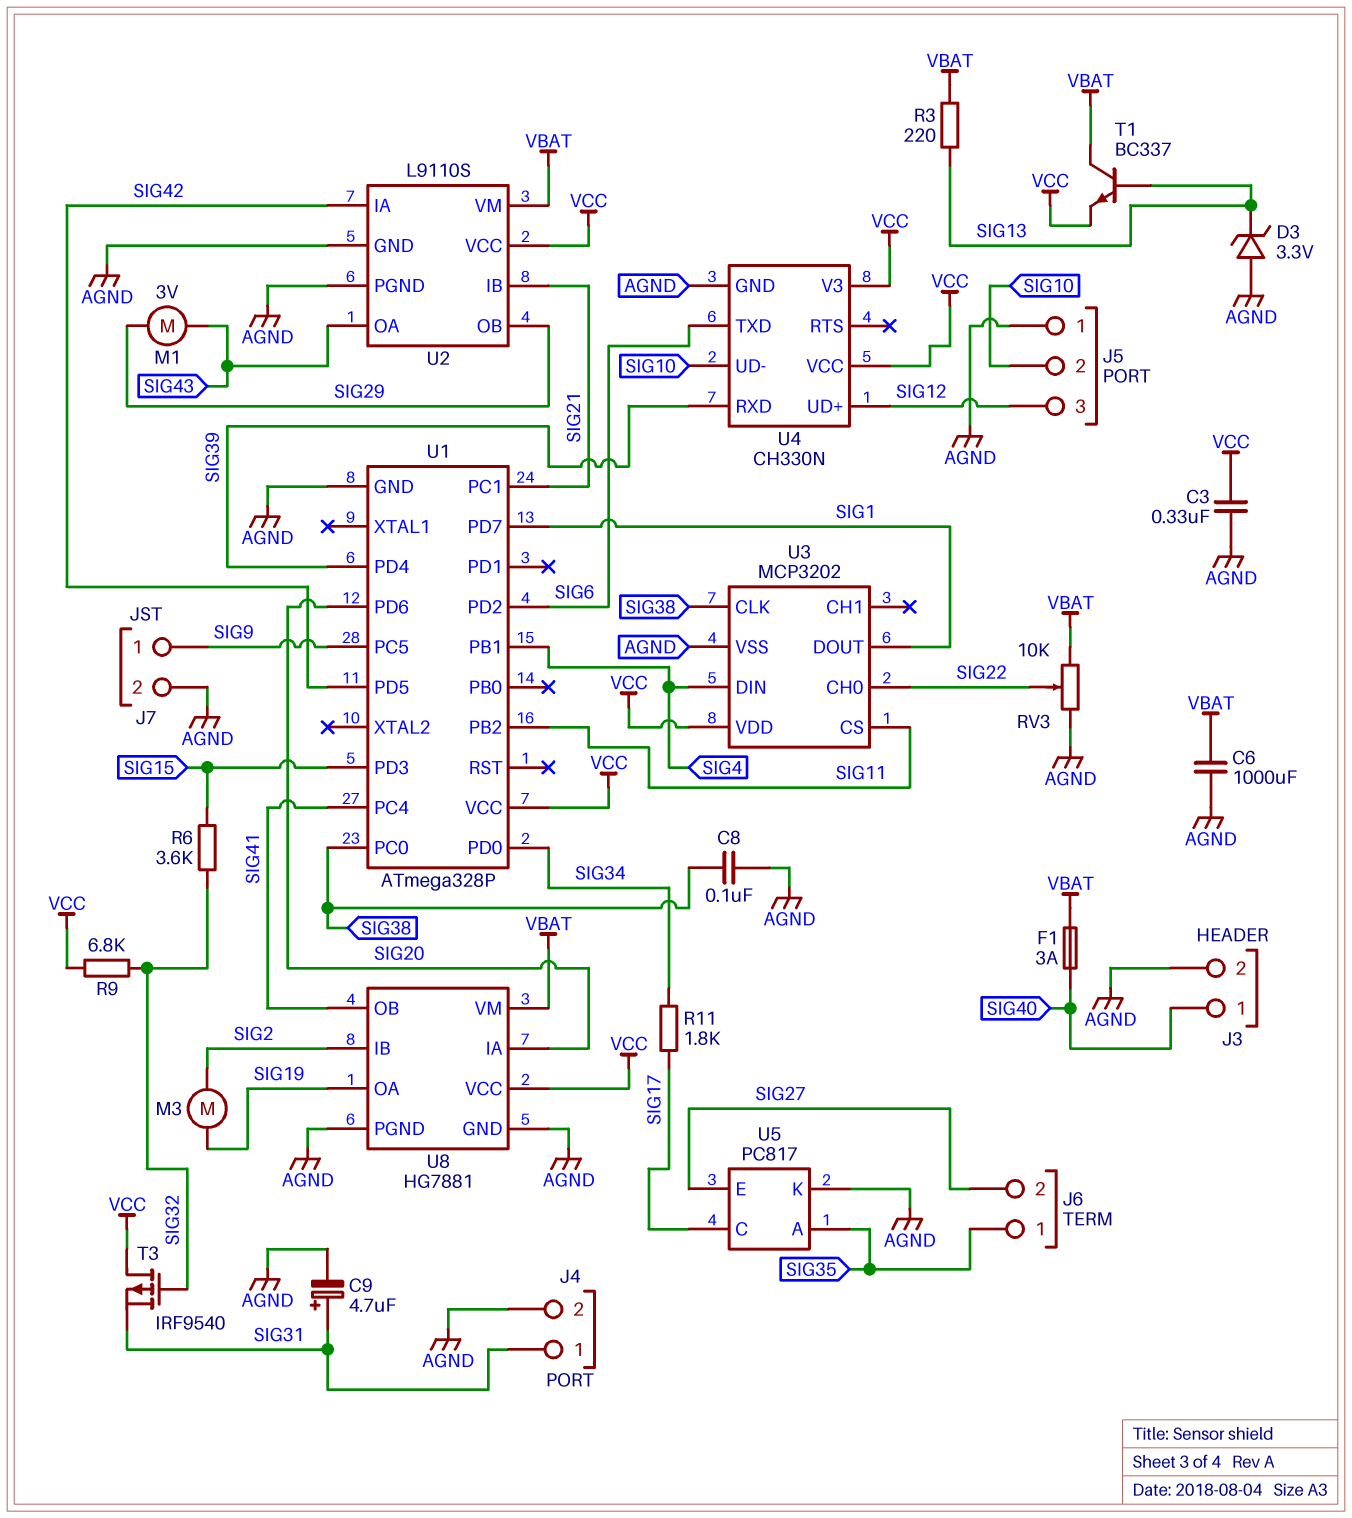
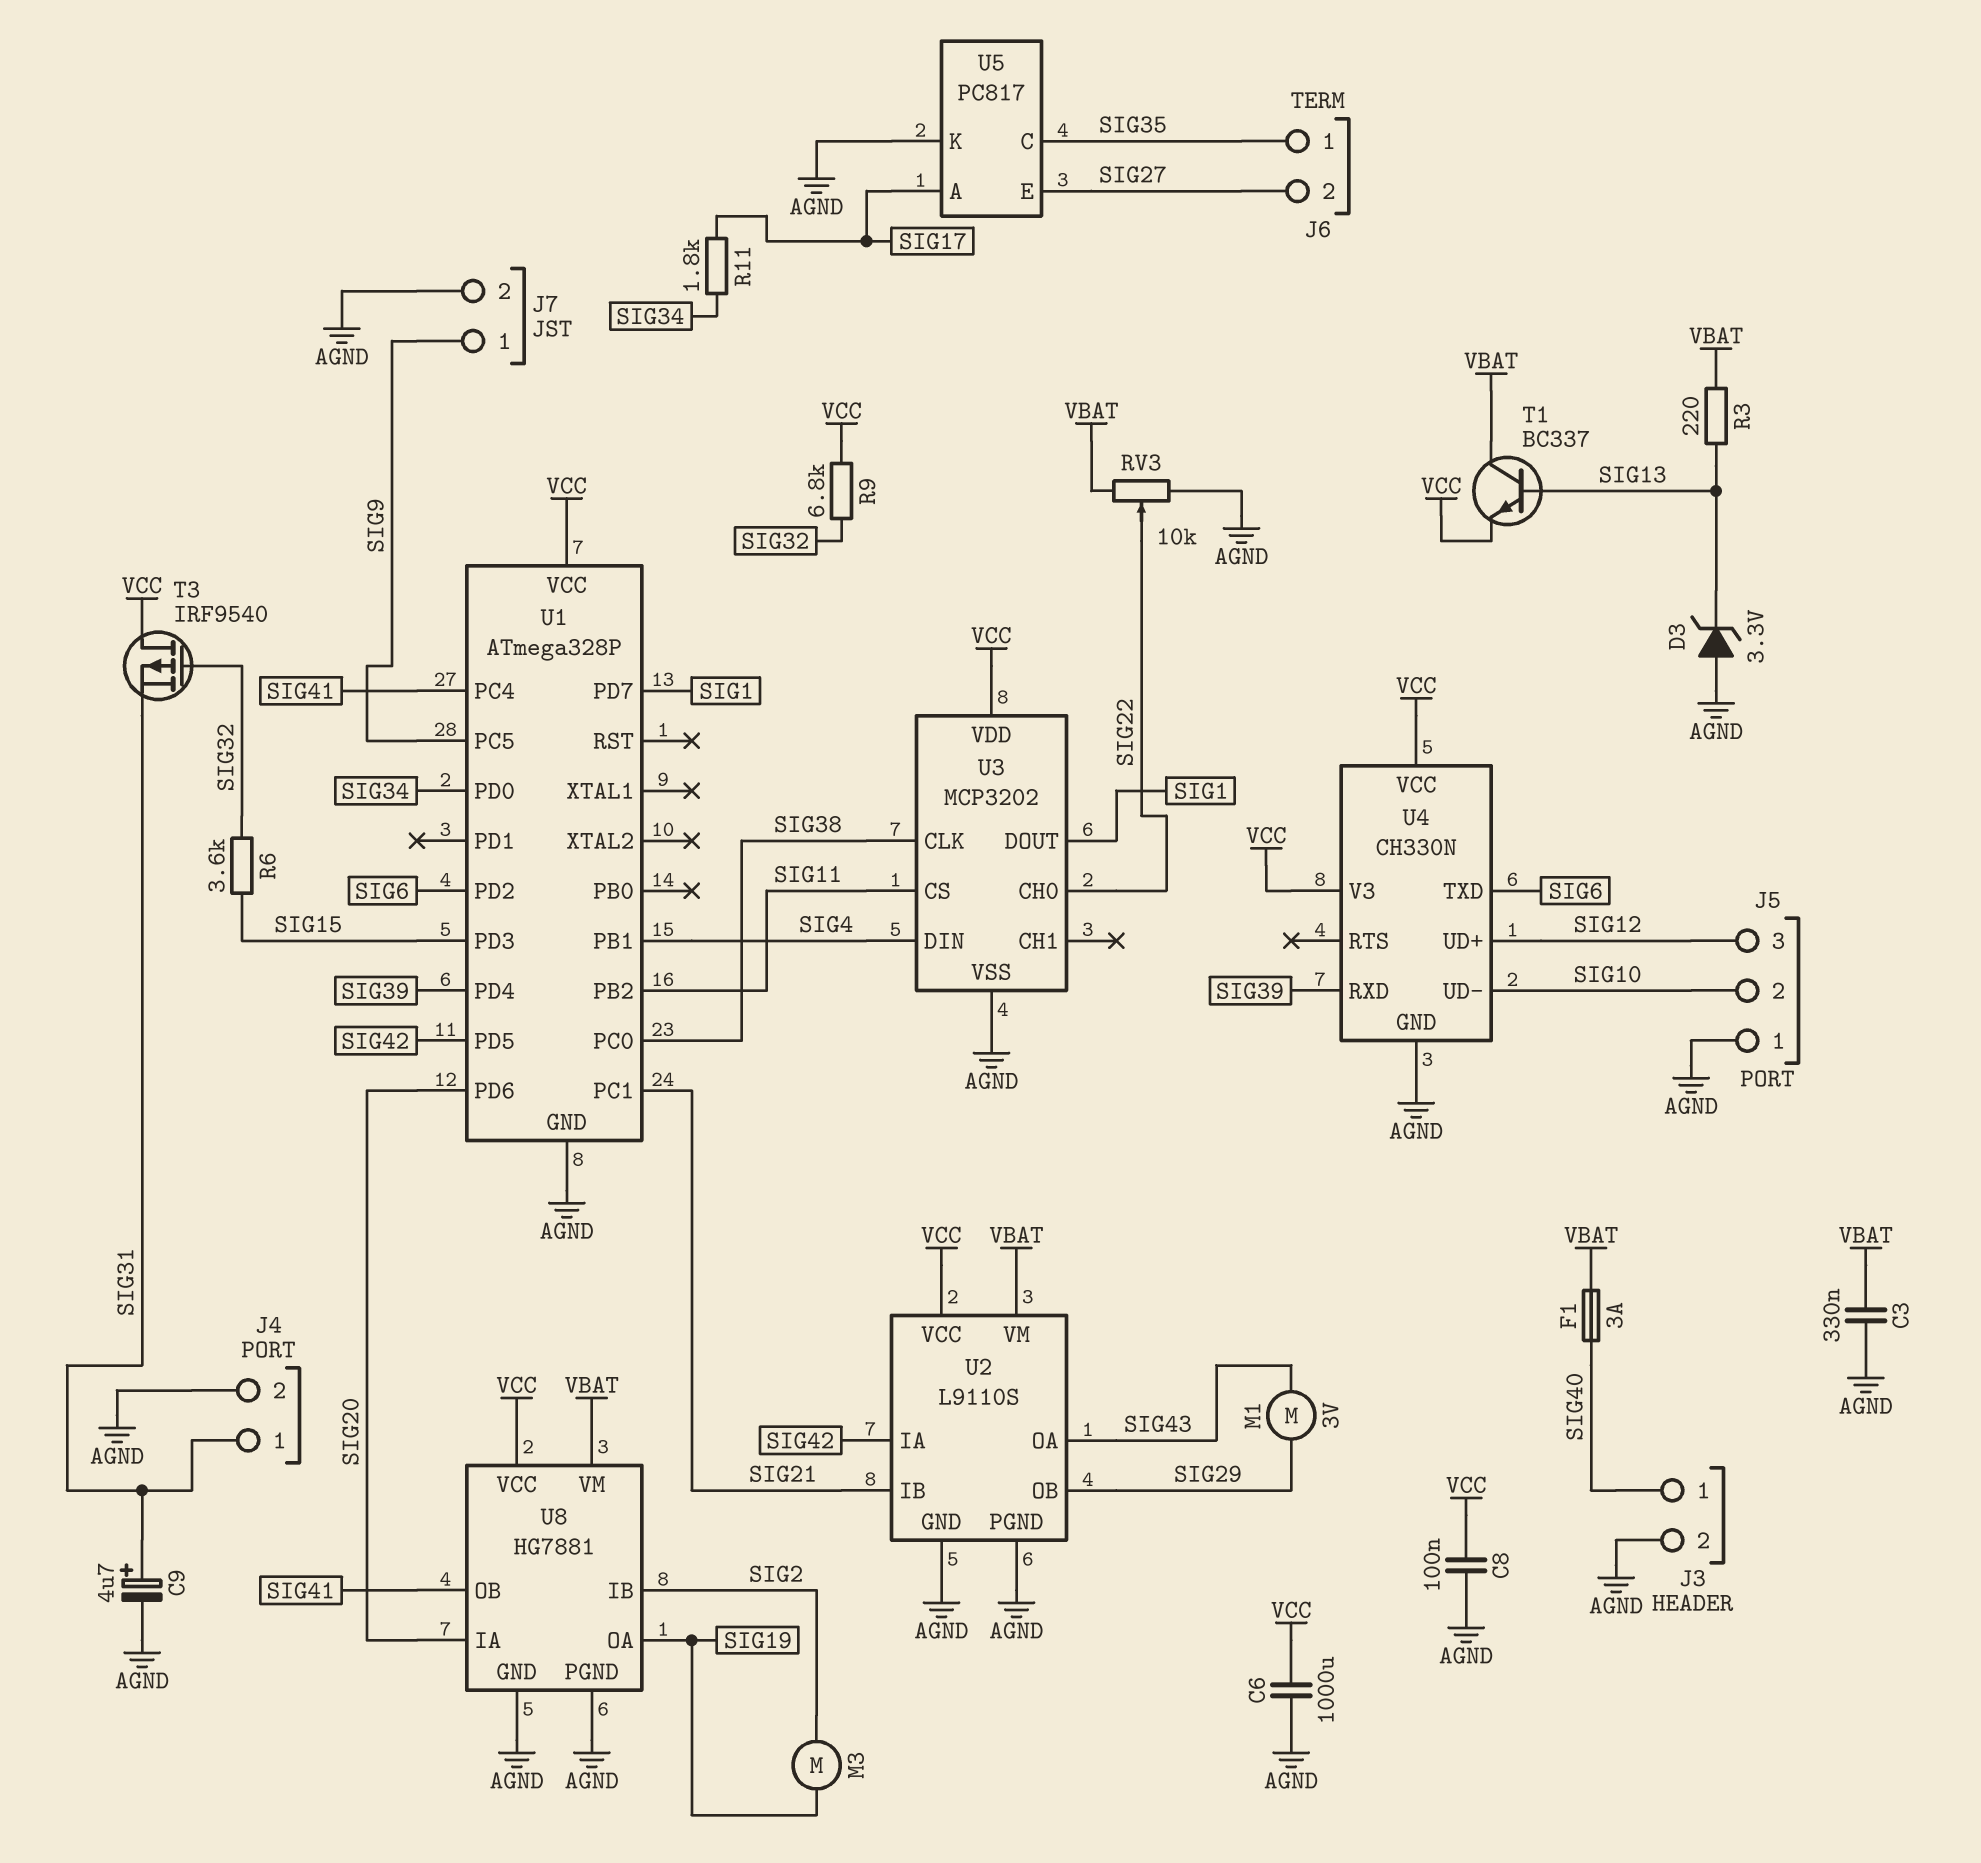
C3: 330nF (AGND, VCC) -> 330nF (AGND, VBAT)
C6: 1000uF (AGND, VBAT) -> 1000uF (AGND, VCC)
C8: 100nF (AGND, SIG38) -> 100nF (AGND, VCC)
U5 pin A: SIG35 -> SIG17
U5 pin C: SIG17 -> SIG35

